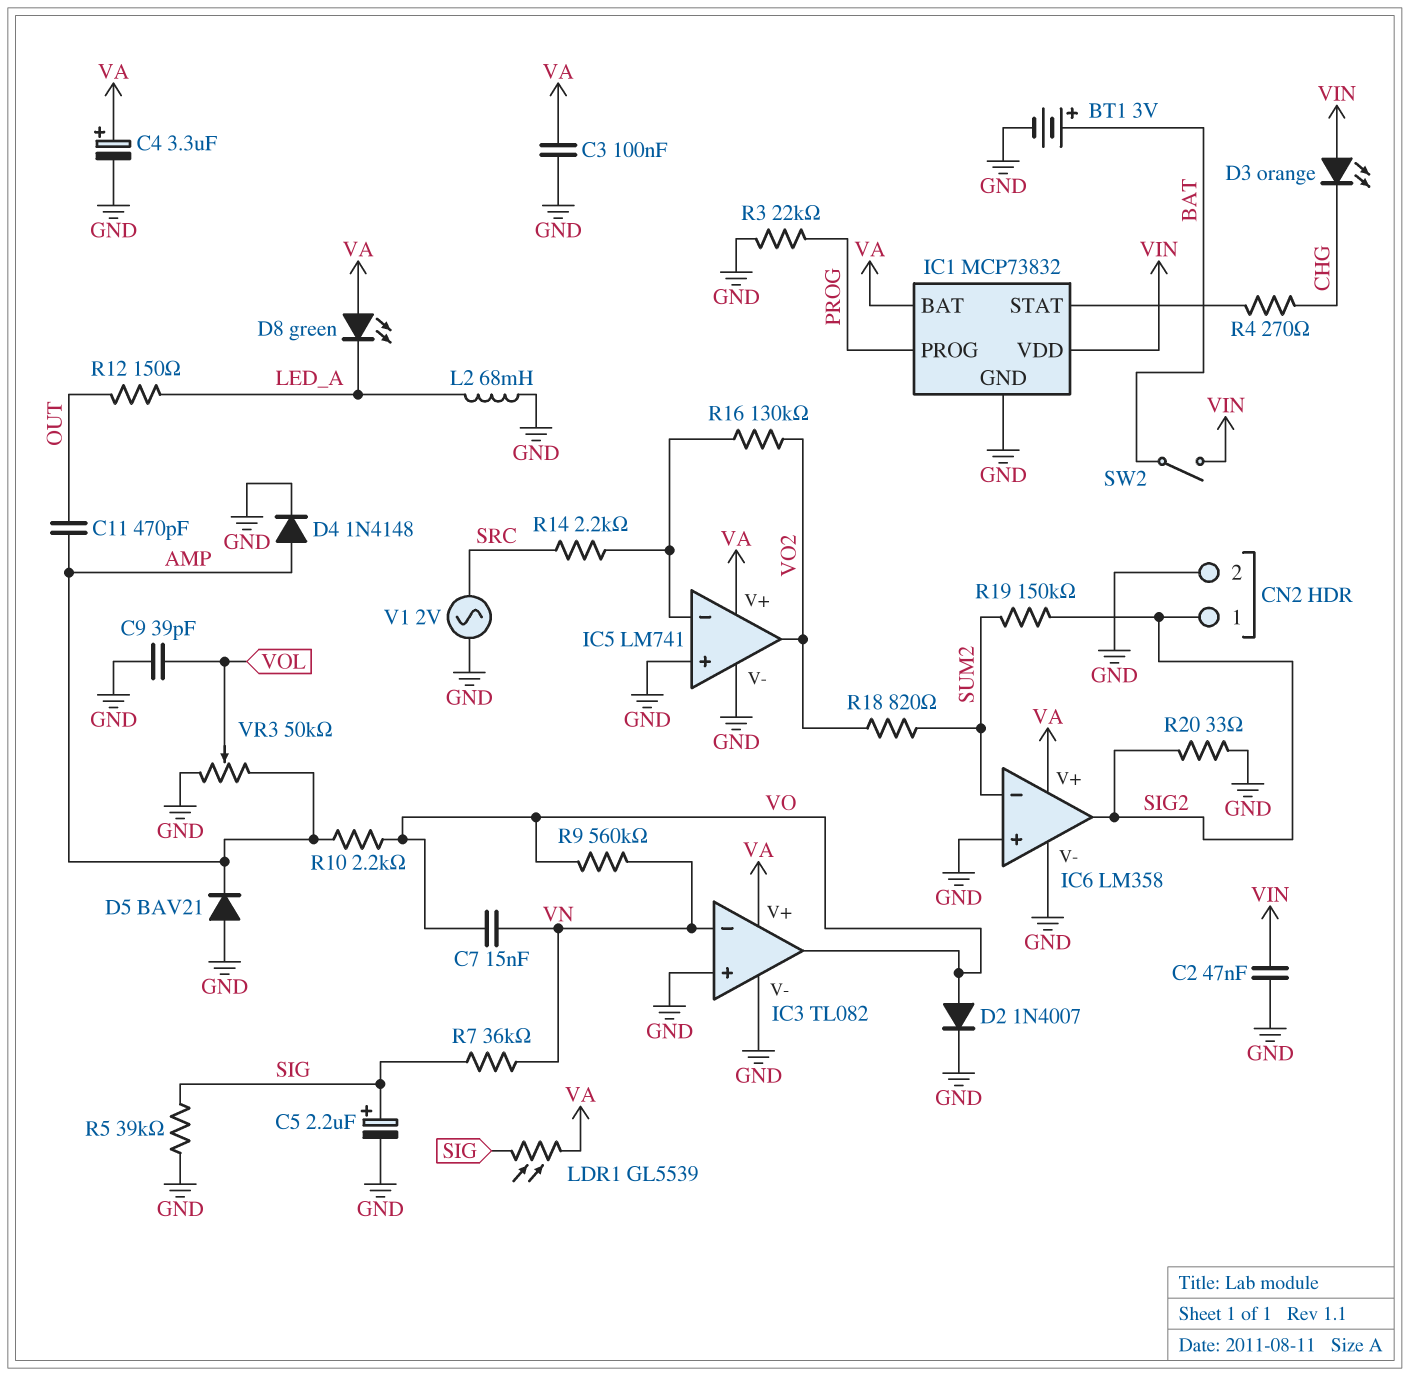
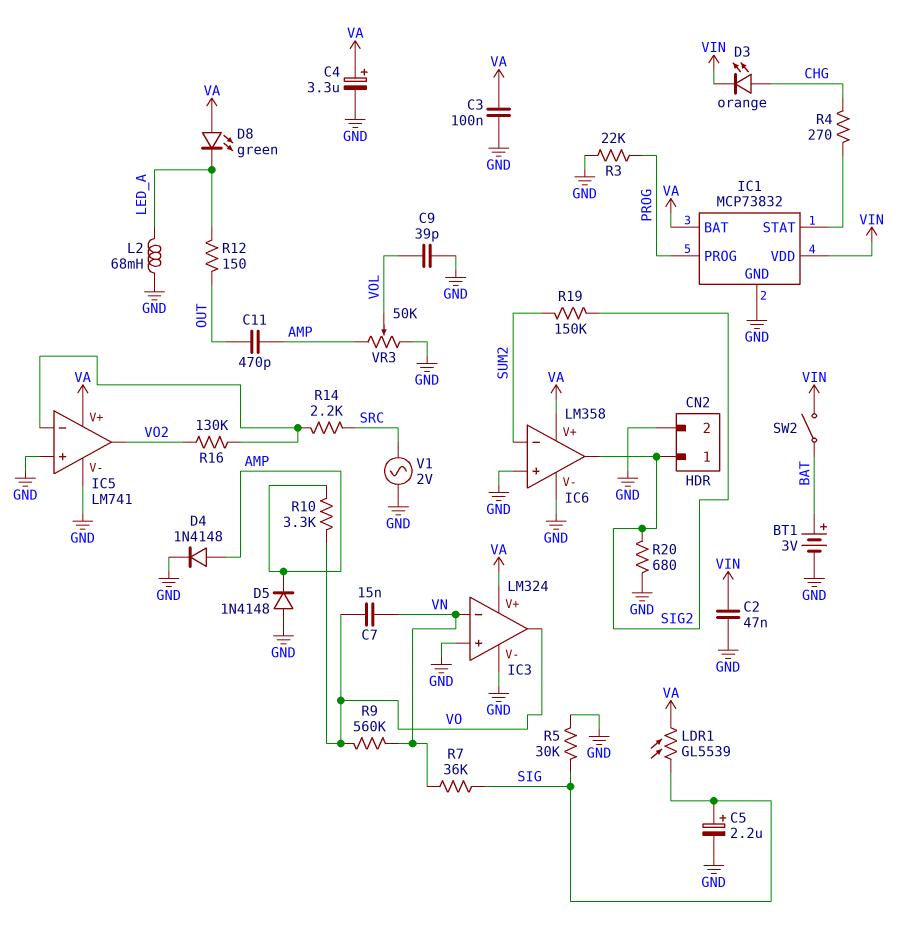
D2: diode 1N4007 (A VO, K GND) -> none
D3: LED orange (A VIN, K CHG) -> LED orange (A CHG, K VIN)
D5: diode BAV21 (A GND, K AMP) -> diode 1N4148 (A GND, K AMP)
IC3: TL082 -> LM324
R5: 39k (GND, SIG) -> 30k (GND, SIG)
R10: 2.2k (AMP, VO) -> 3.3k (AMP, VO)
R18: 820 (SUM2, VO2) -> none
R20: 33 (GND, SIG2) -> 680 (GND, SIG2)

